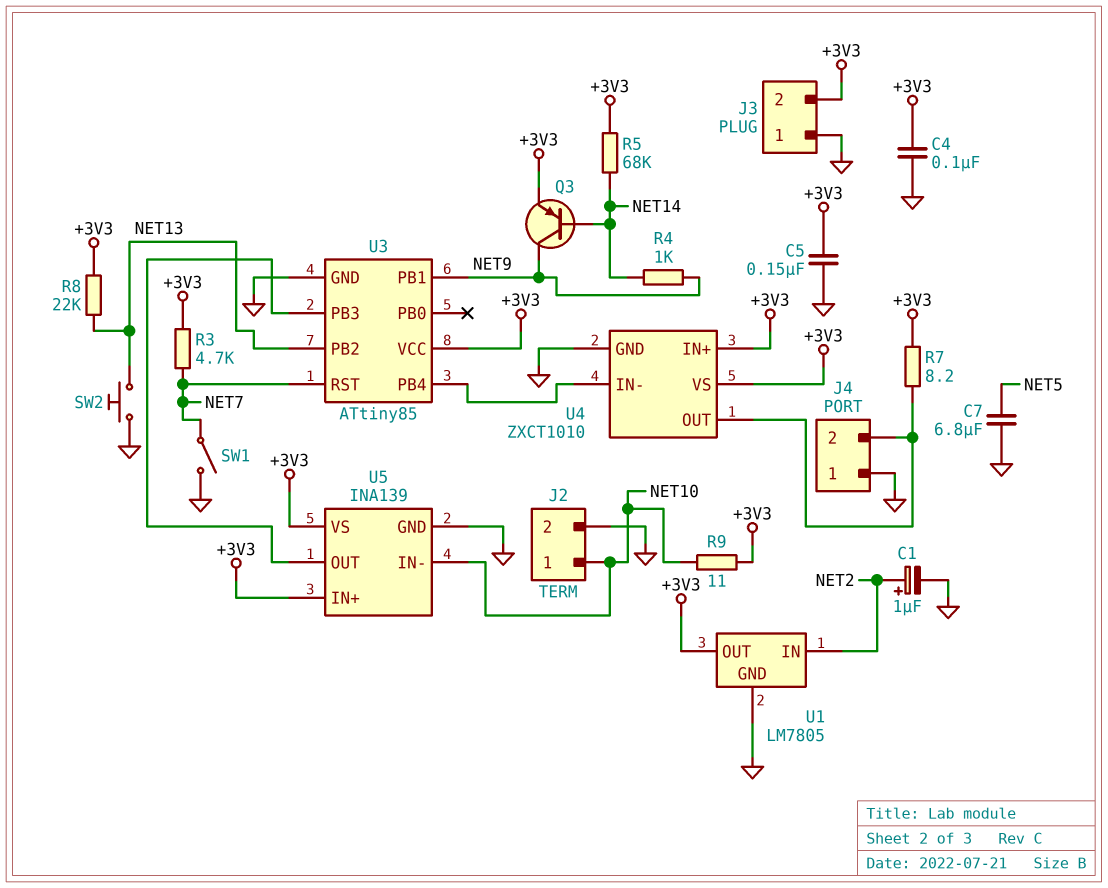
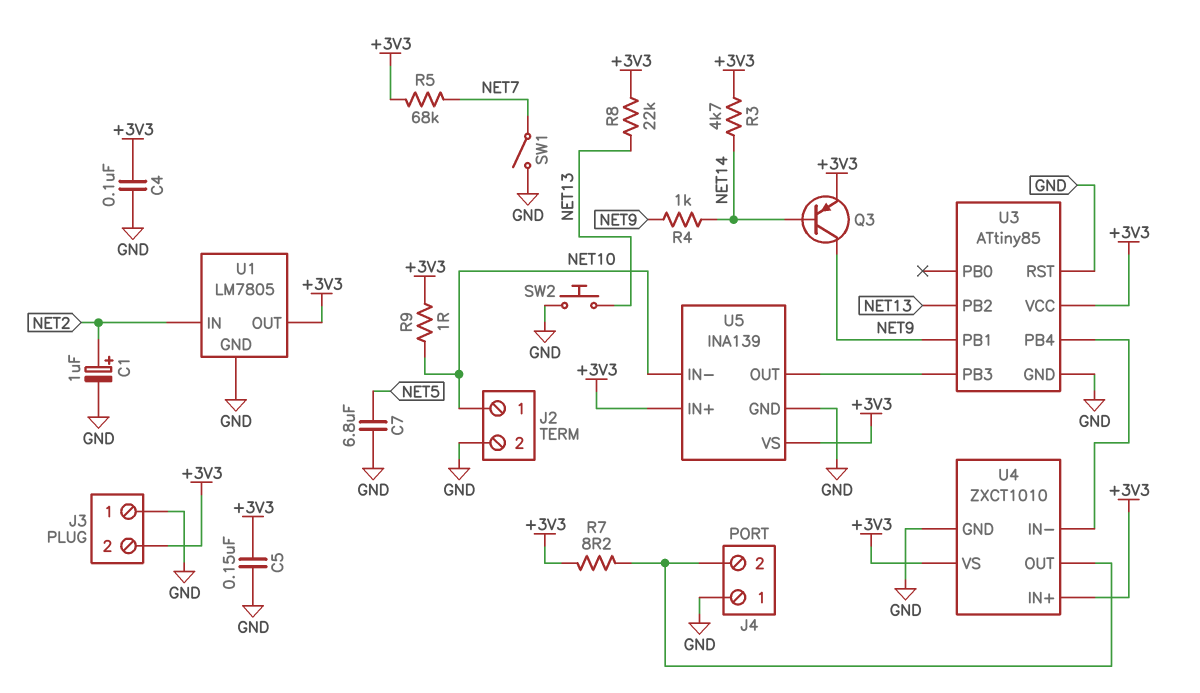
R3: 4.7k (+3V3, NET7) -> 4.7k (+3V3, NET14)
R5: 68k (+3V3, NET14) -> 68k (+3V3, NET7)
R9: 11 (+3V3, NET10) -> 1 (+3V3, NET10)
U3 pin RST: NET7 -> GND

